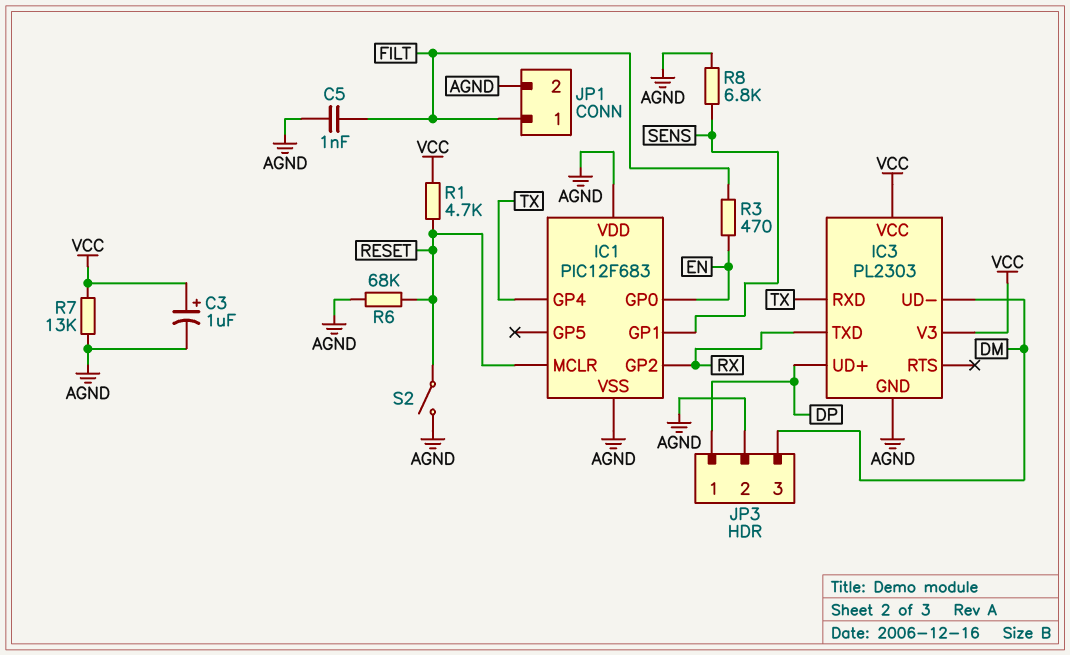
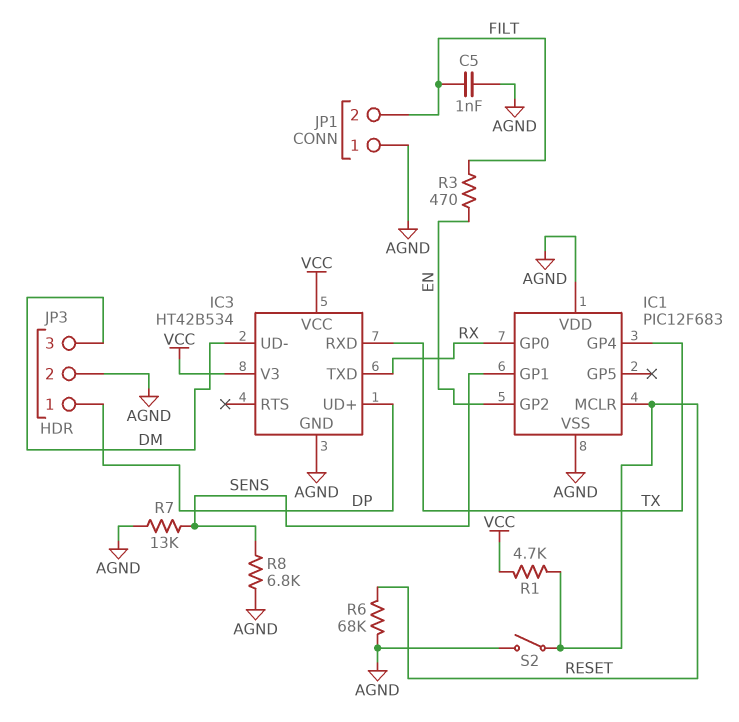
C3: 1uF (plus VCC, minus AGND) -> none
IC1 pin GP0: EN -> RX
IC1 pin GP2: RX -> EN
IC3: PL2303 -> HT42B534
JP1 pin 1: FILT -> AGND
JP1 pin 2: AGND -> FILT
R7: 13k (AGND, VCC) -> 13k (AGND, SENS)

